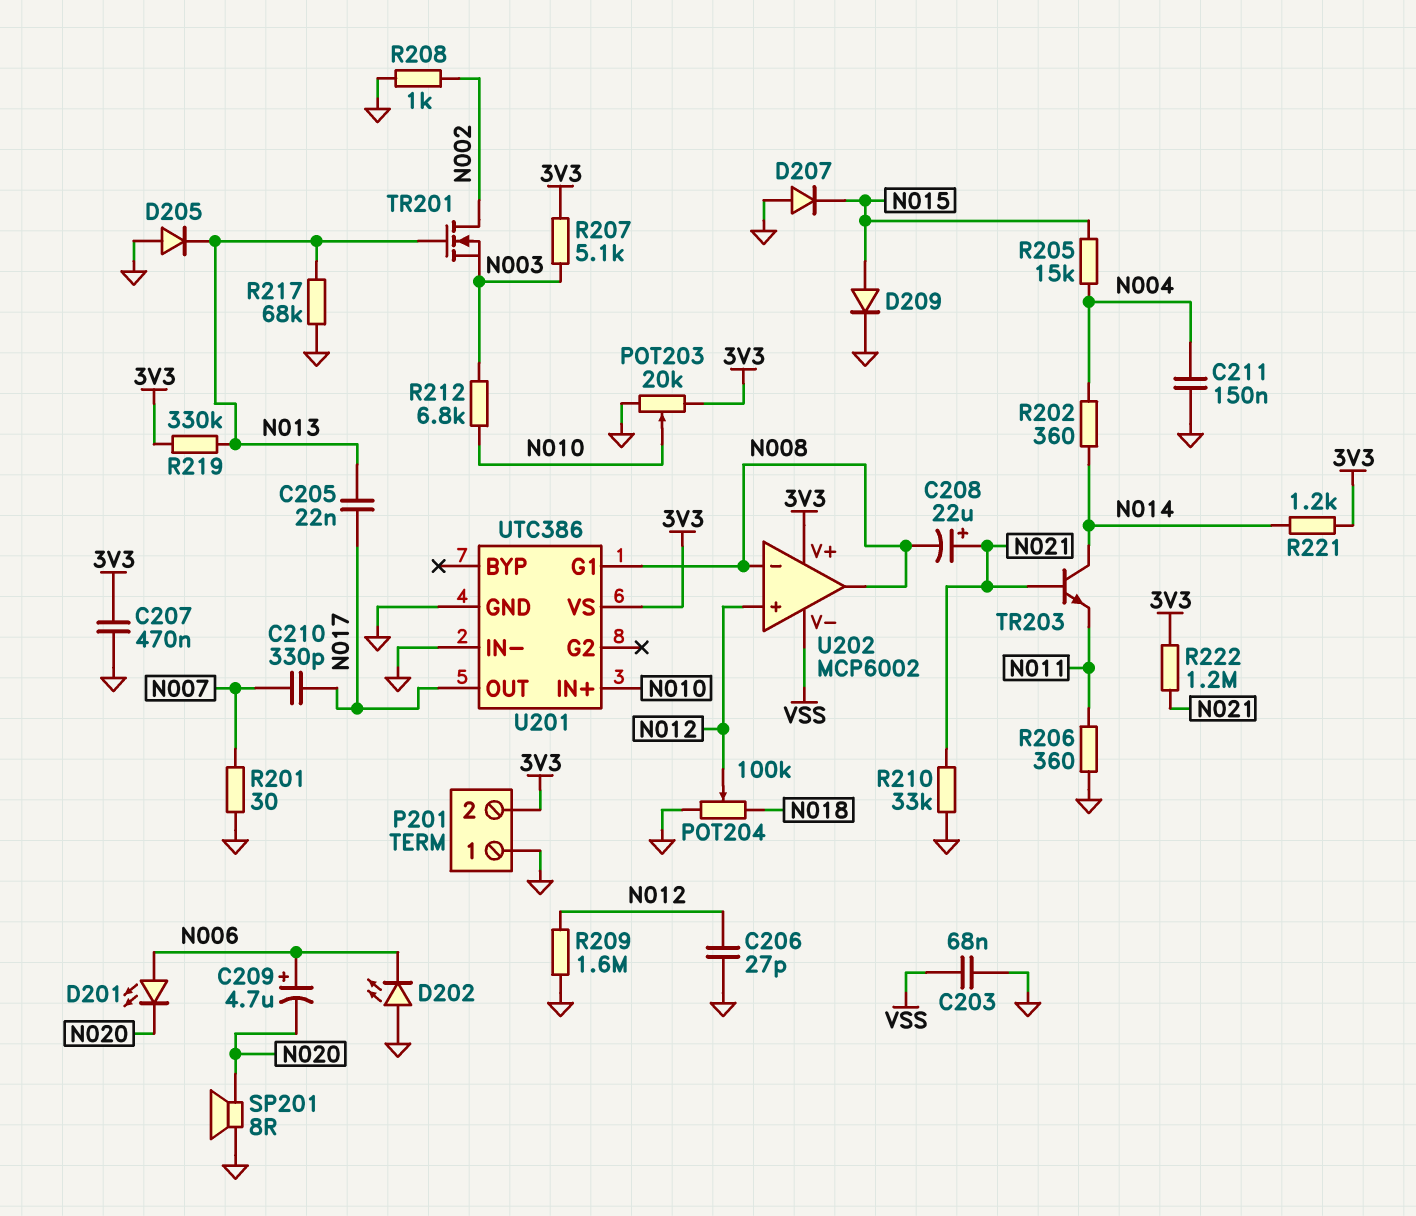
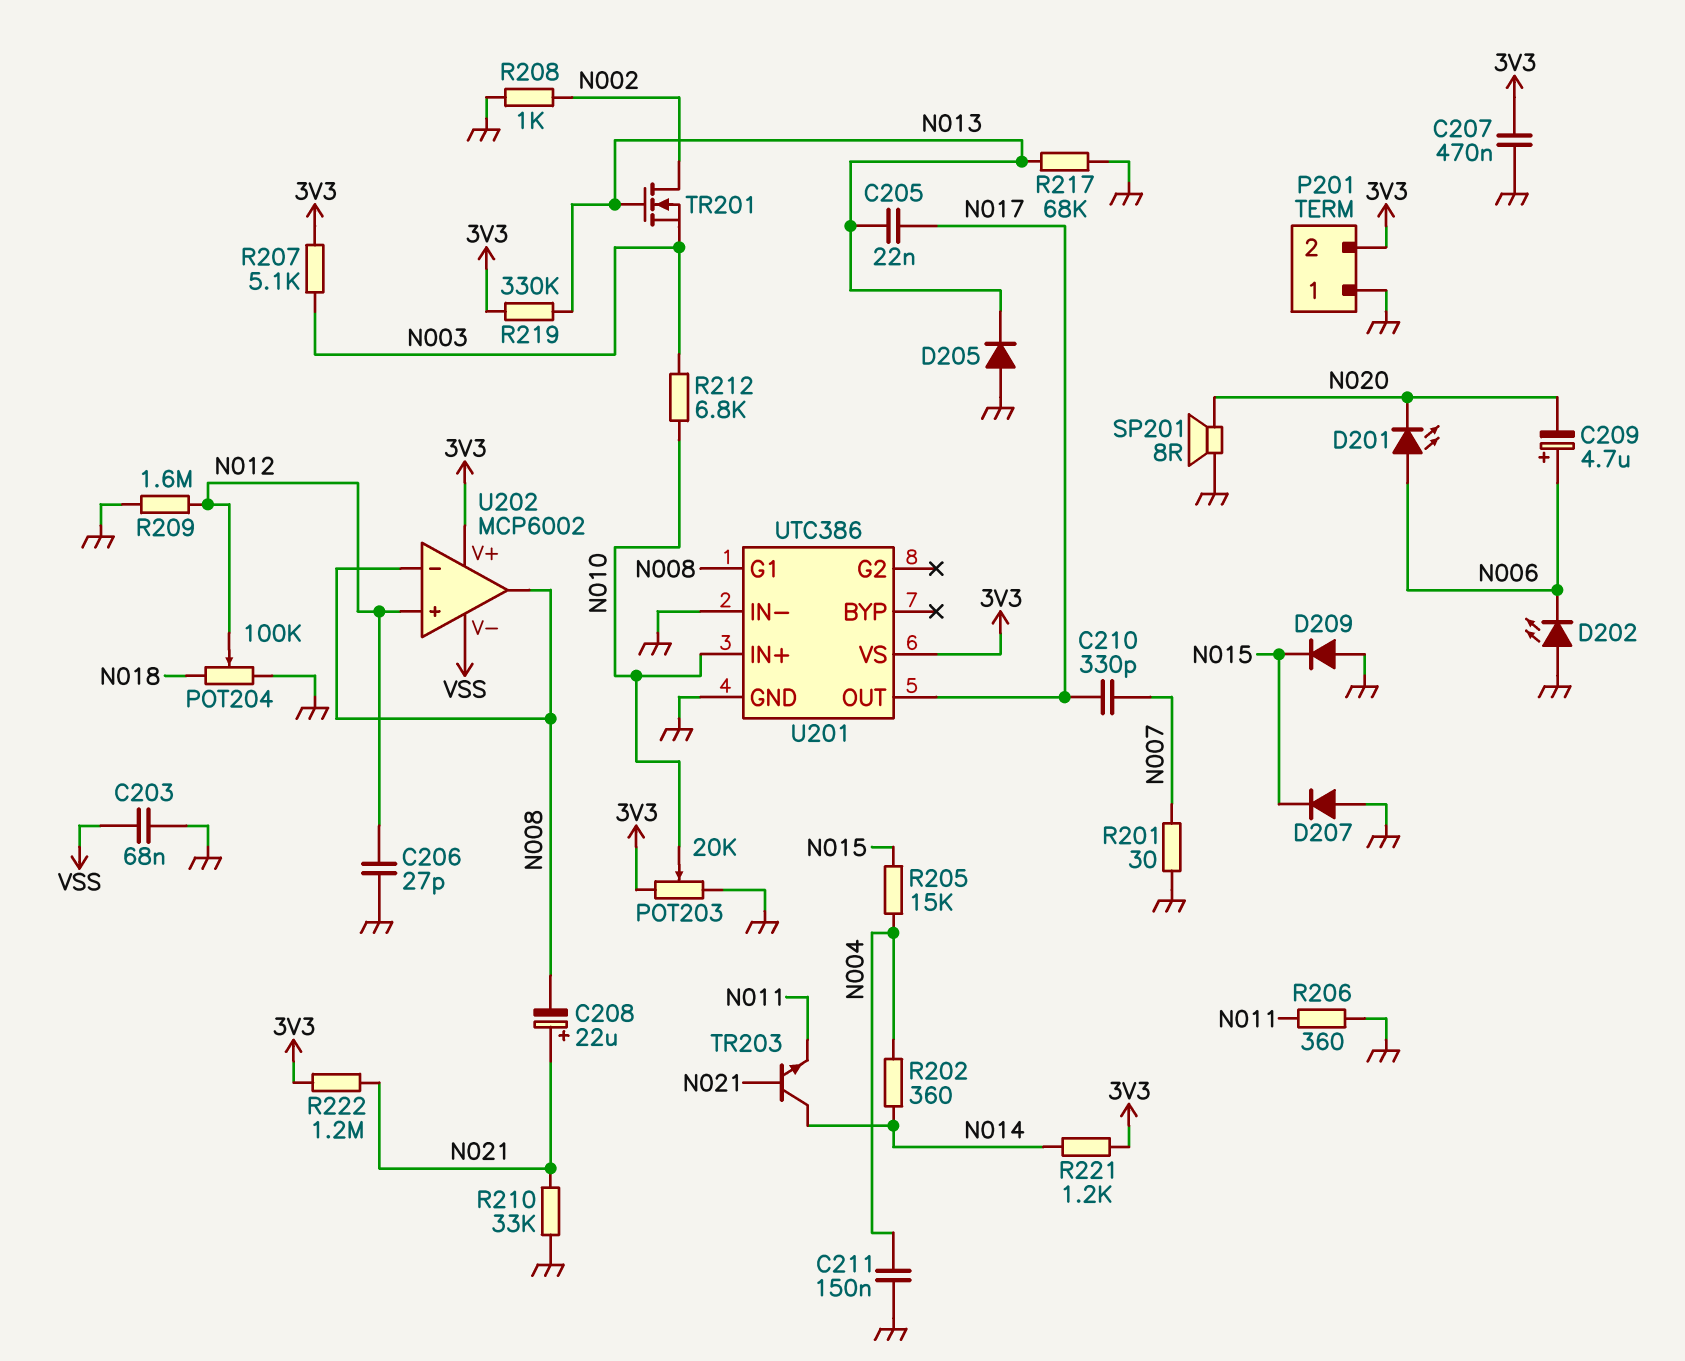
D209: diode (A N015, K GND) -> diode (A GND, K N015)

